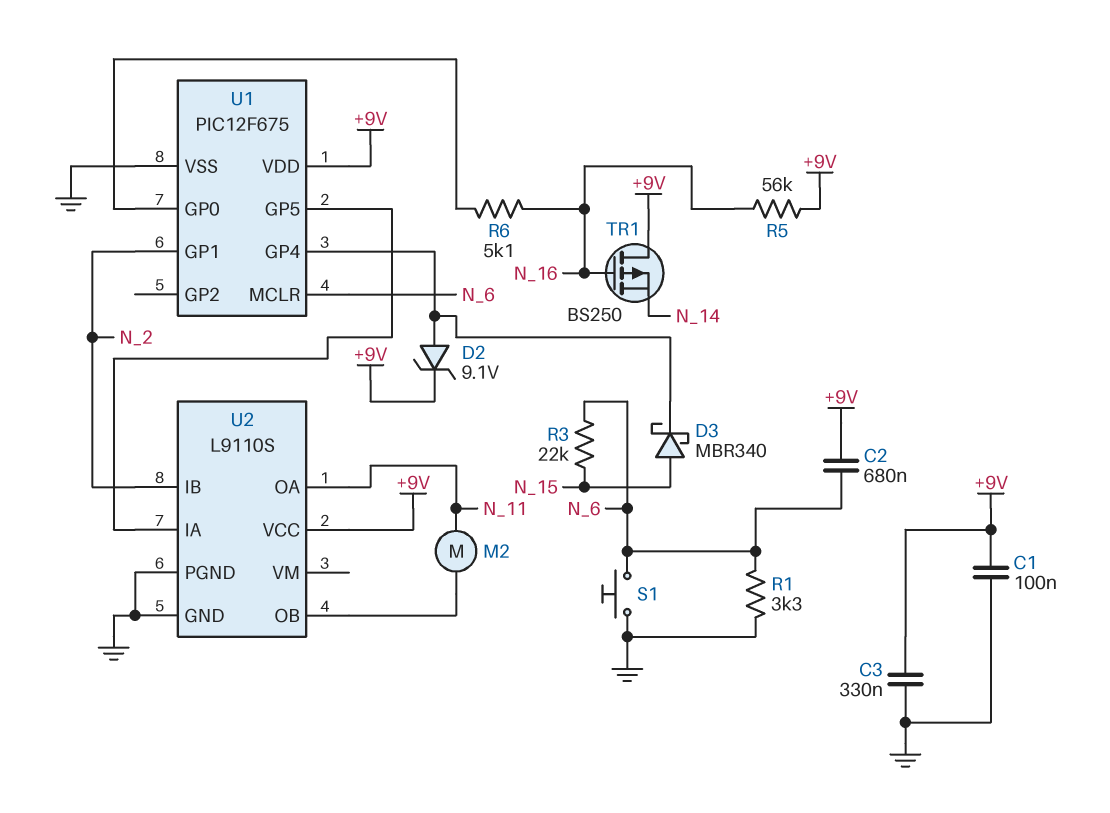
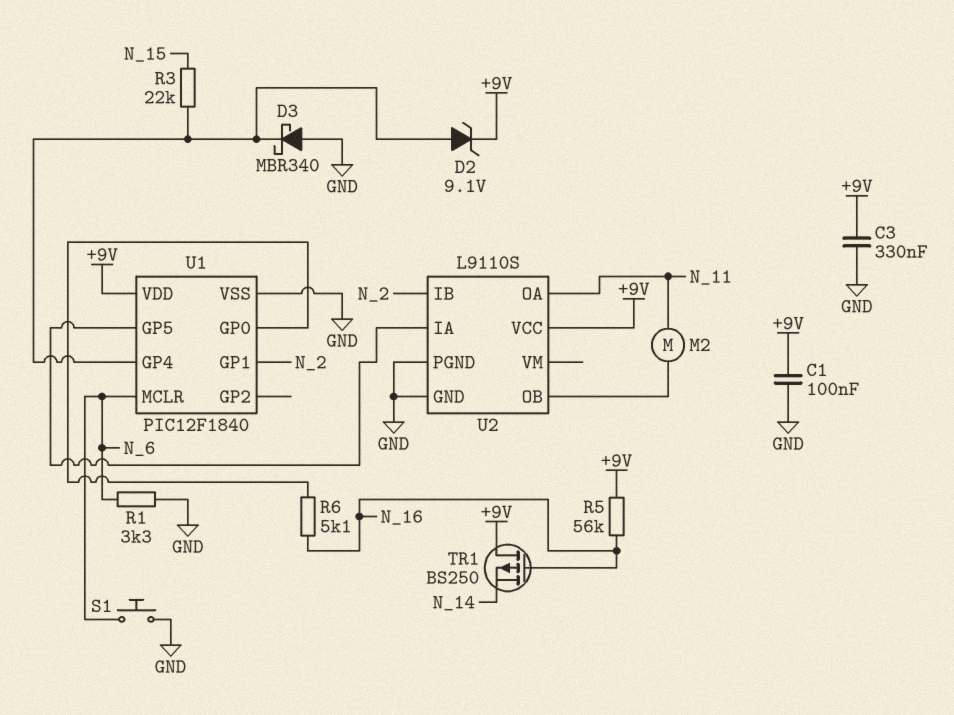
C2: 680nF (+9V, N_6) -> none
D3: schottky MBR340 (A N_15, K U1/GP4) -> schottky MBR340 (A GND, K U1/GP4)
R3: 22k (N_6, N_15) -> 22k (N_15, U1/GP4)
U1: PIC12F675 -> PIC12F1840

